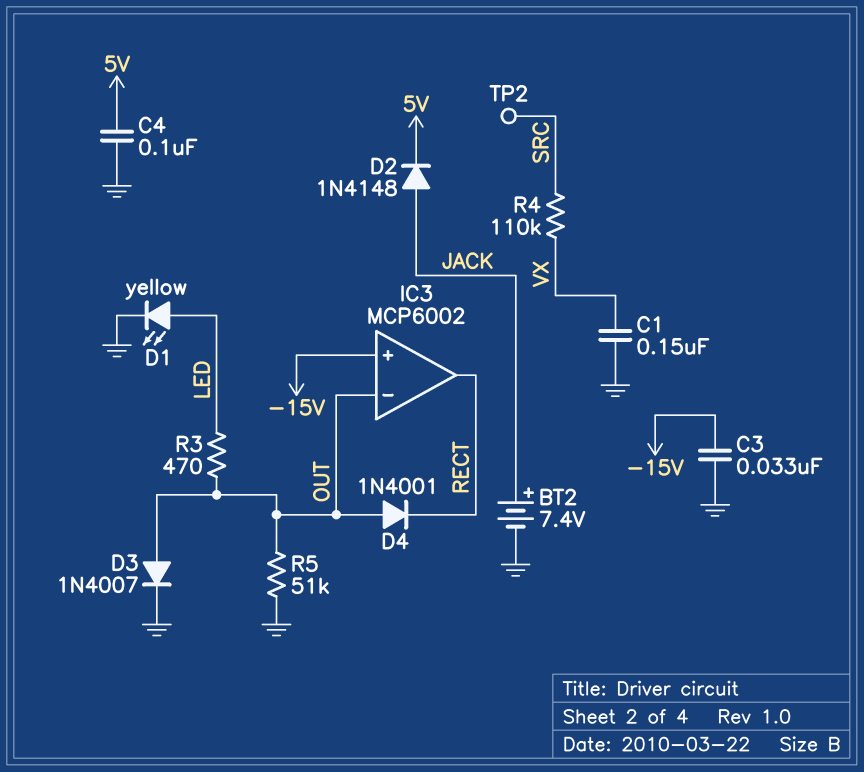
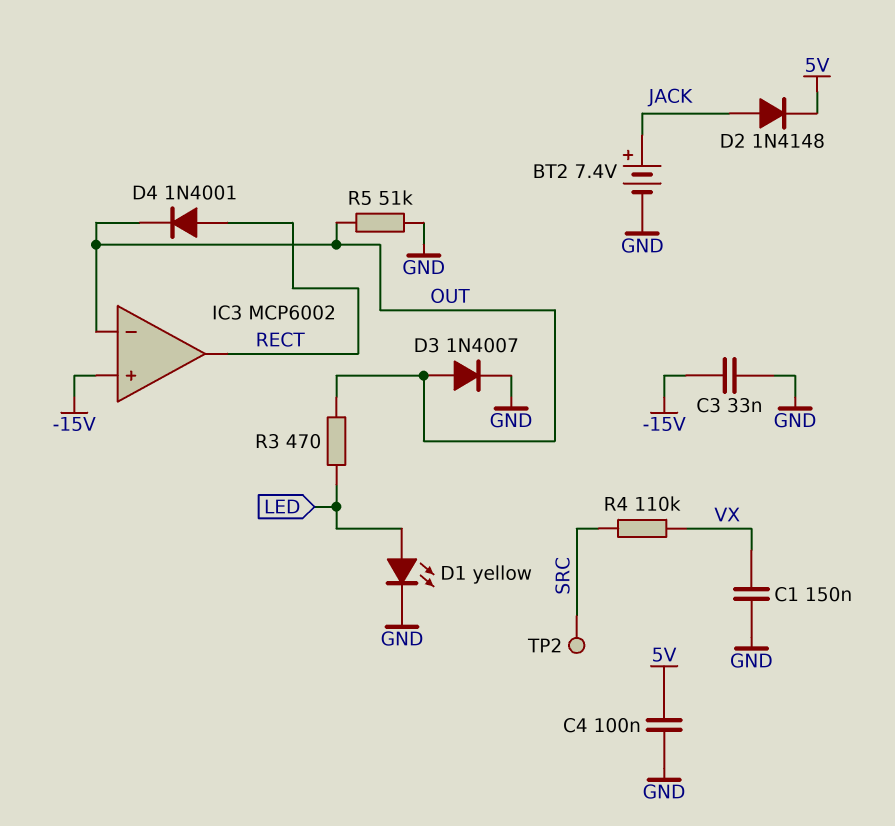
D4: diode 1N4001 (A OUT, K RECT) -> diode 1N4001 (A RECT, K OUT)

